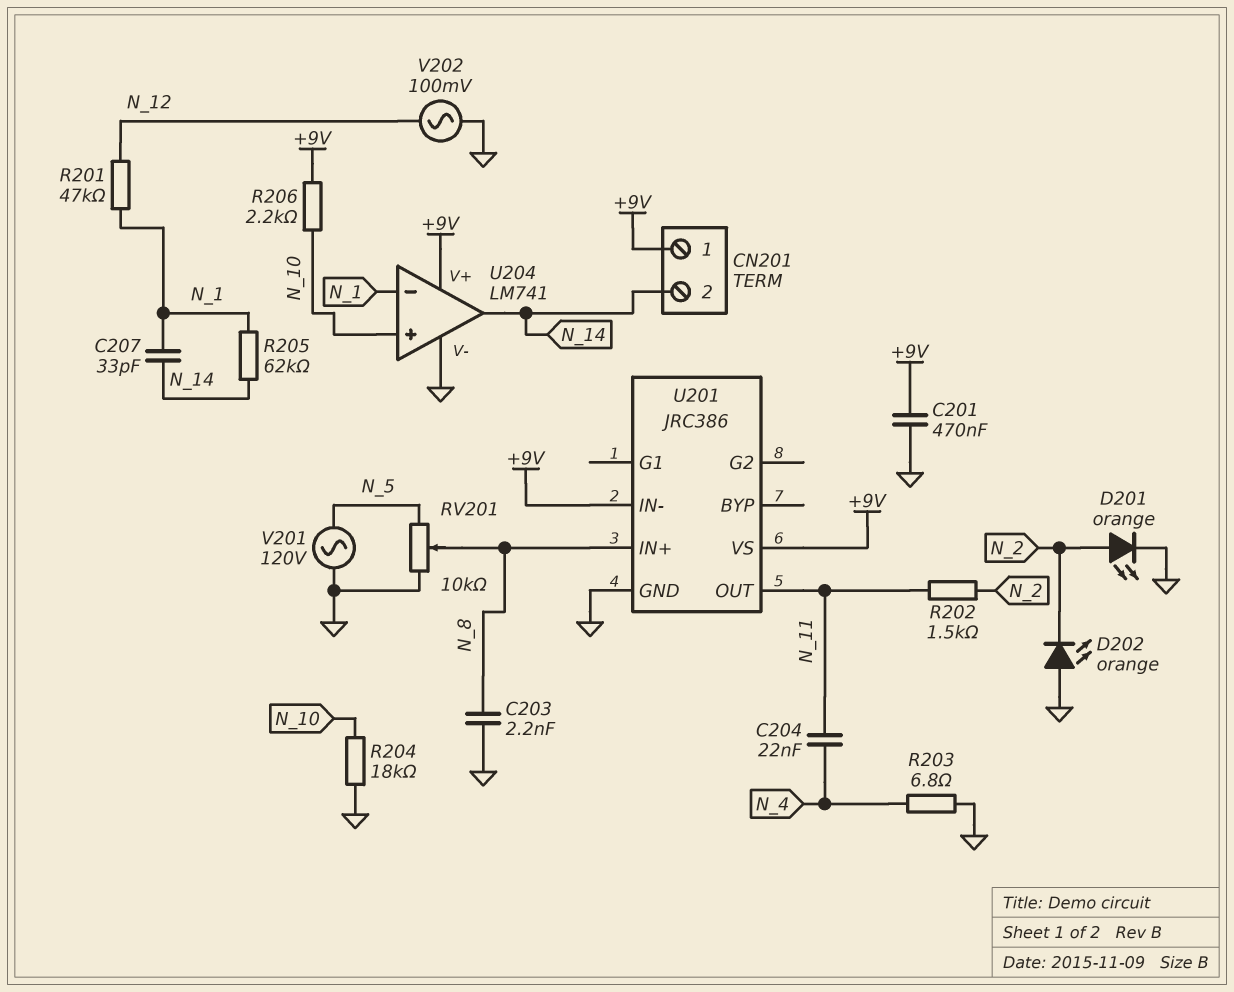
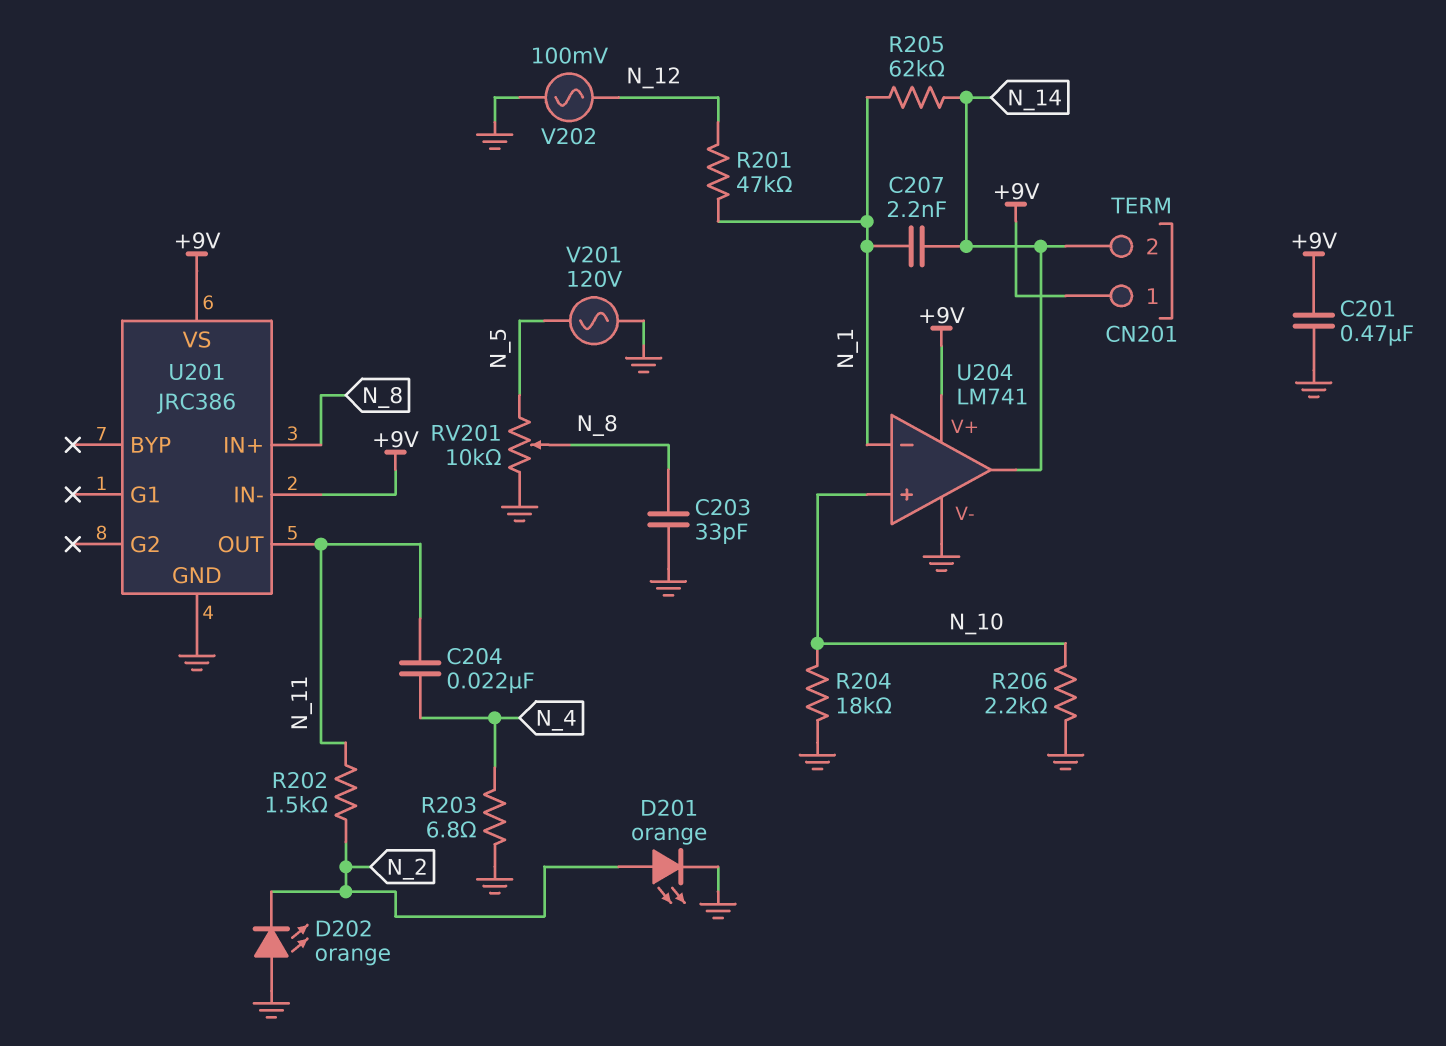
C203: 2.2nF (GND, N_8) -> 33pF (GND, N_8)
C207: 33pF (N_1, N_14) -> 2.2nF (N_1, N_14)
R206: 2.2k (+9V, N_10) -> 2.2k (GND, N_10)

